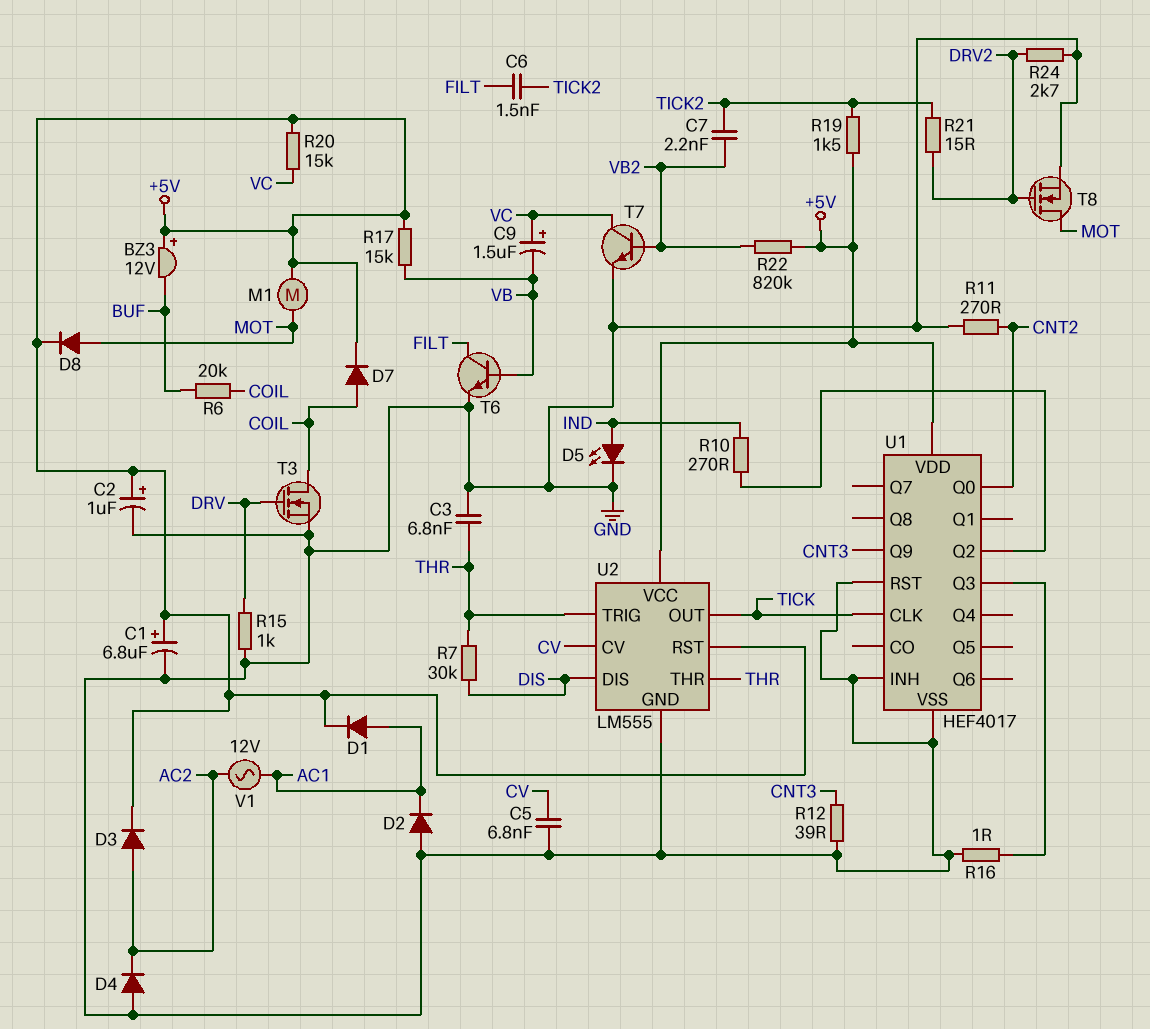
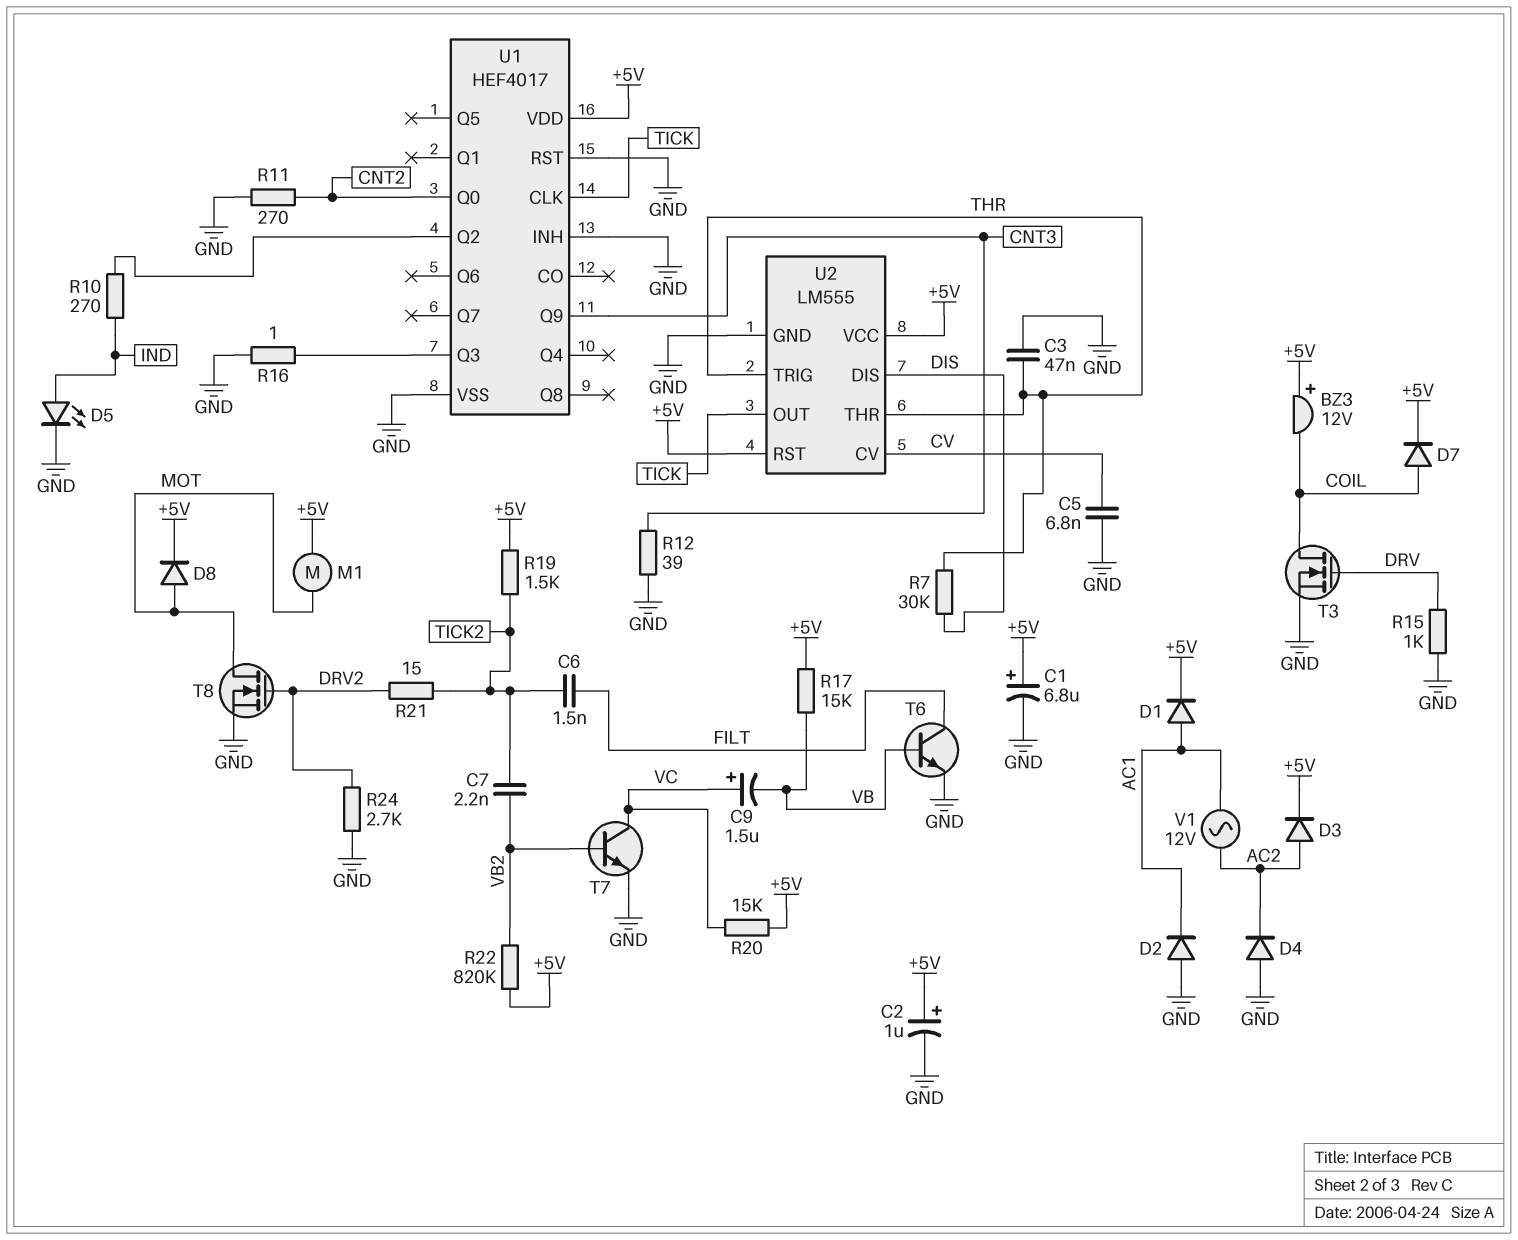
BZ3: buzzer 12V (plus +5V, minus BUF) -> buzzer 12V (plus +5V, minus COIL)
C3: 6.8nF (GND, THR) -> 47nF (GND, THR)
R6: 20k (BUF, COIL) -> none

